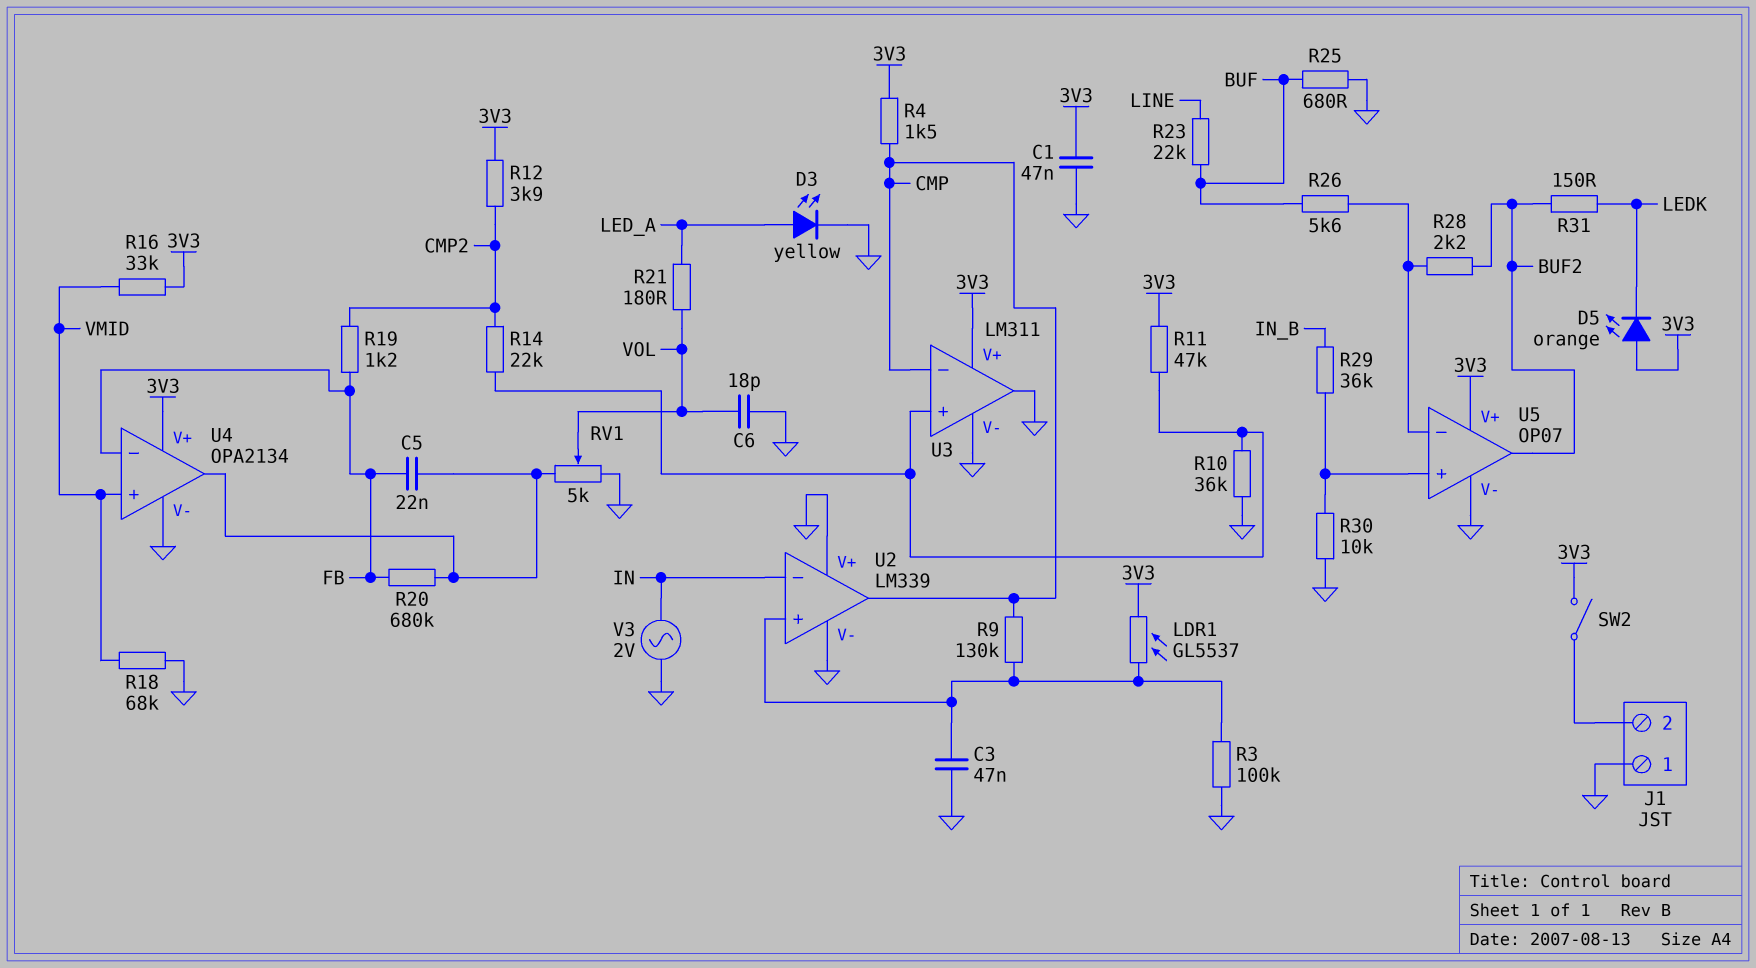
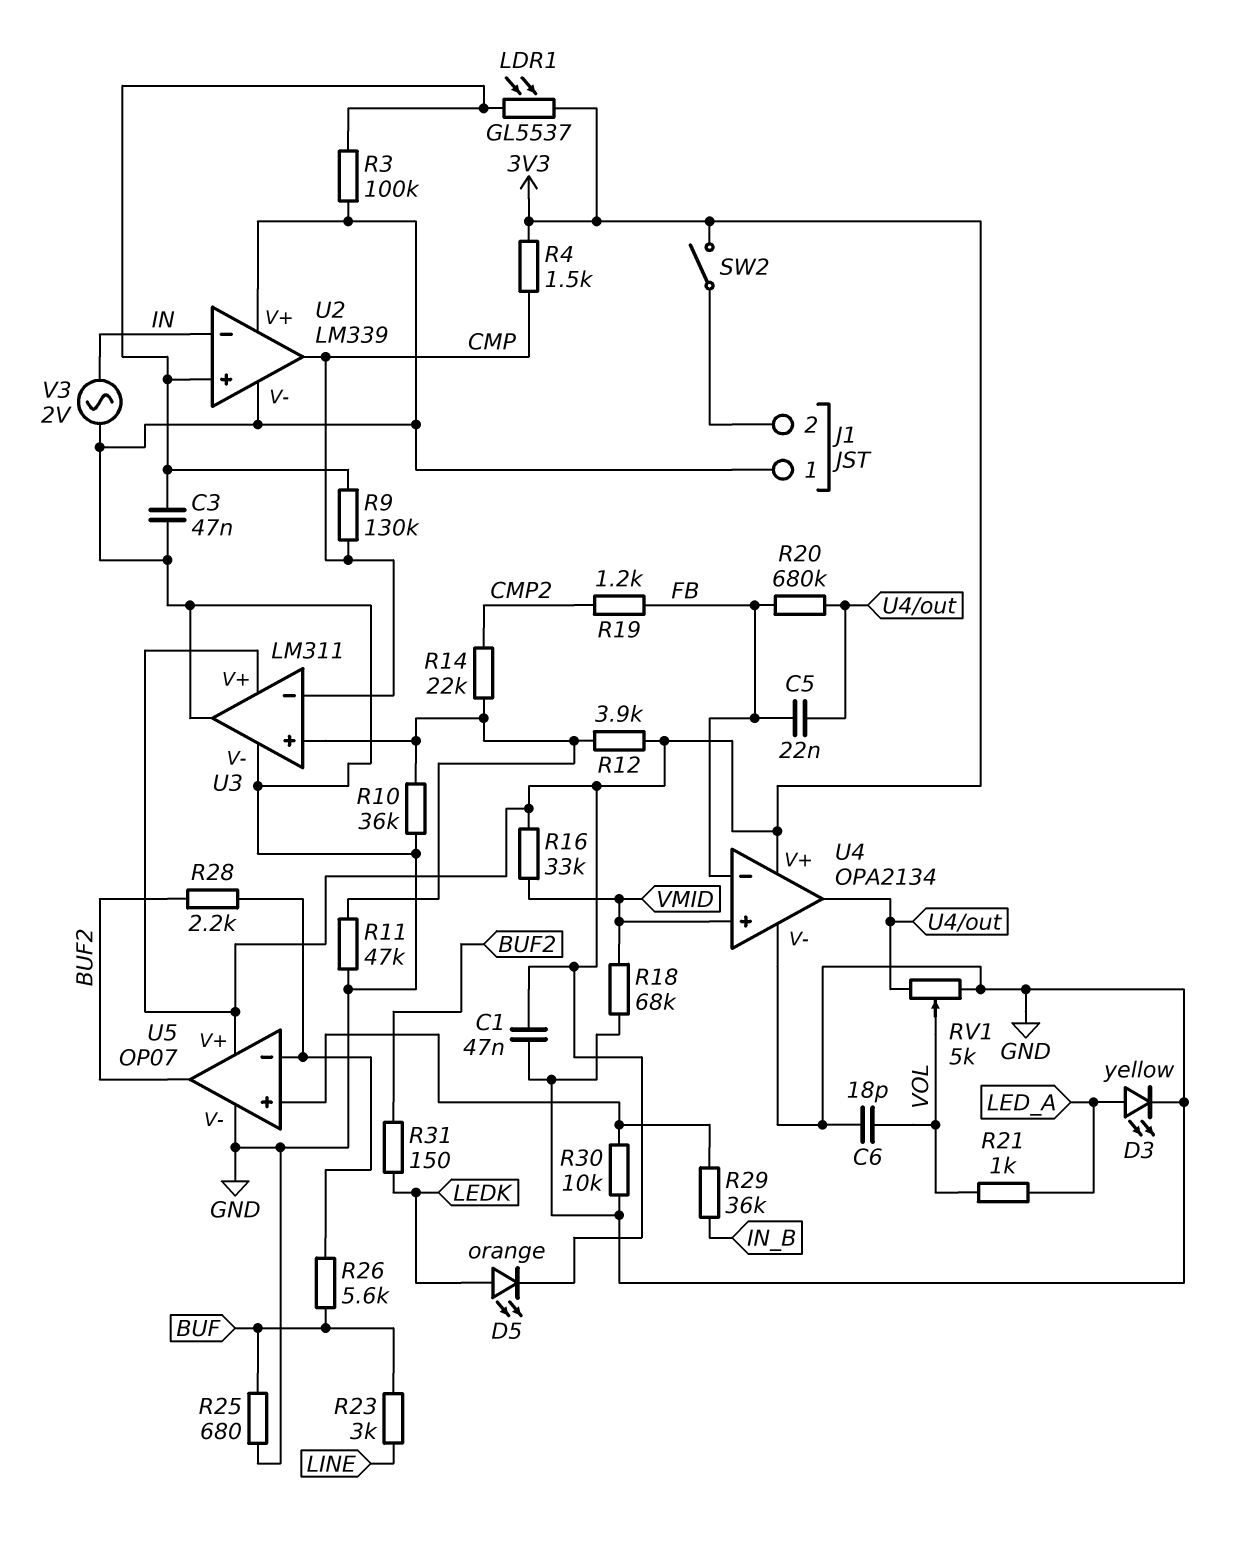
D5: LED orange (A 3V3, K LEDK) -> LED orange (A LEDK, K 3V3)
R11: 47k (3V3, U3/in+) -> 47k (GND, U3/in+)
R12: 3.9k (3V3, CMP2) -> 3.9k (3V3, U3/in+)
R21: 180 (LED_A, VOL) -> 1k (LED_A, VOL)
R23: 22k (BUF, LINE) -> 3k (BUF, LINE)

